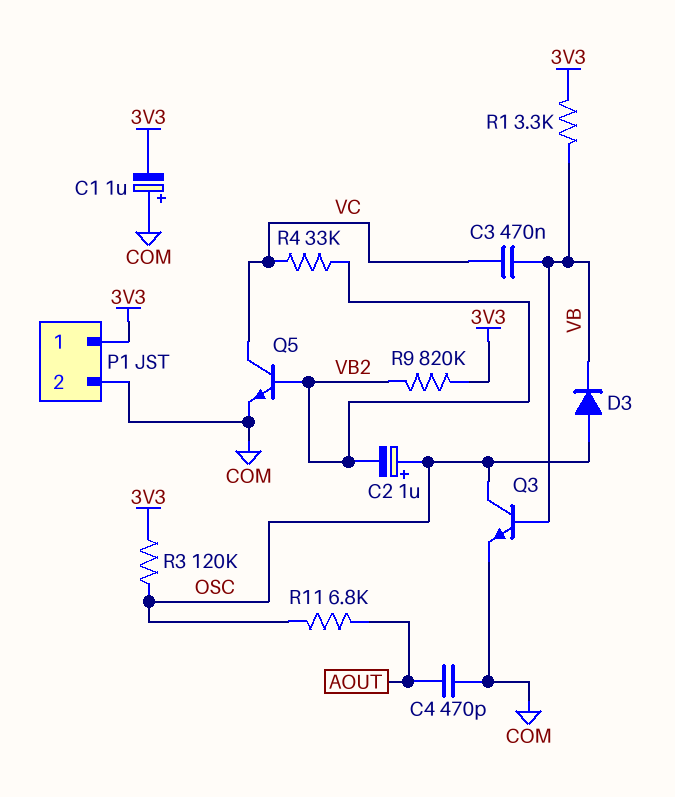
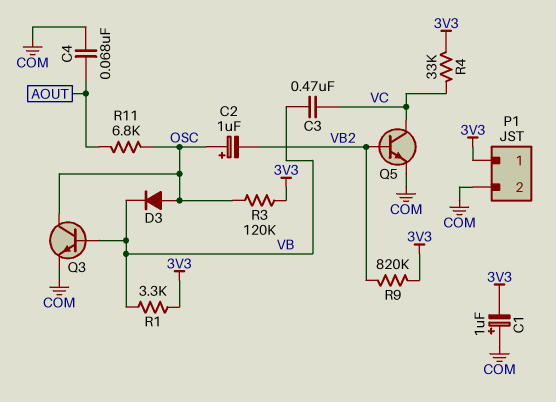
C4: 470pF (AOUT, COM) -> 68nF (AOUT, COM)
R4: 33k (VB2, VC) -> 33k (3V3, VC)

